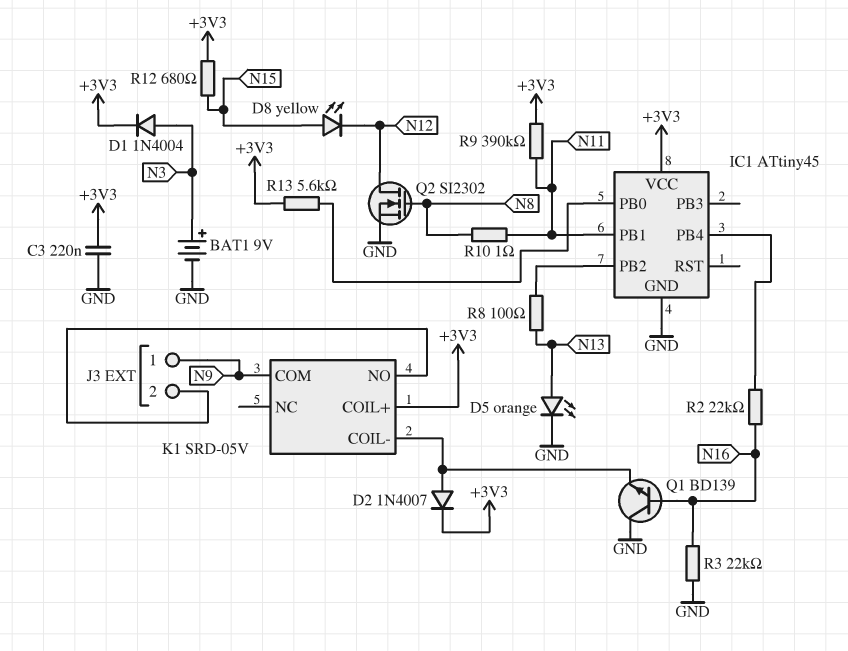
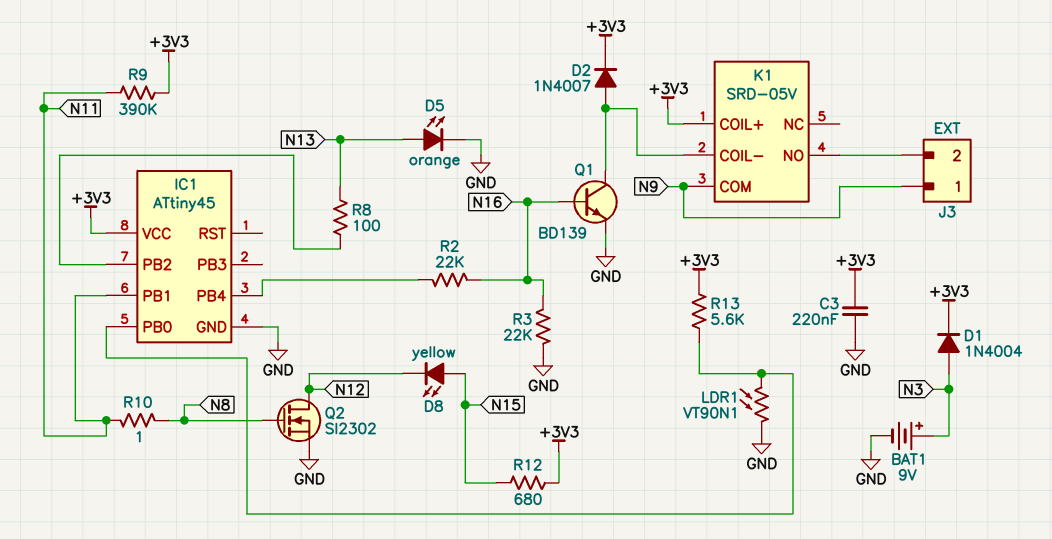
LDR1: none -> VT90N1 (GND, IC1/PB0)
Q1: NPN BD139 (B N16, C GND, E K1/COIL-) -> NPN BD139 (B N16, C K1/COIL-, E GND)

